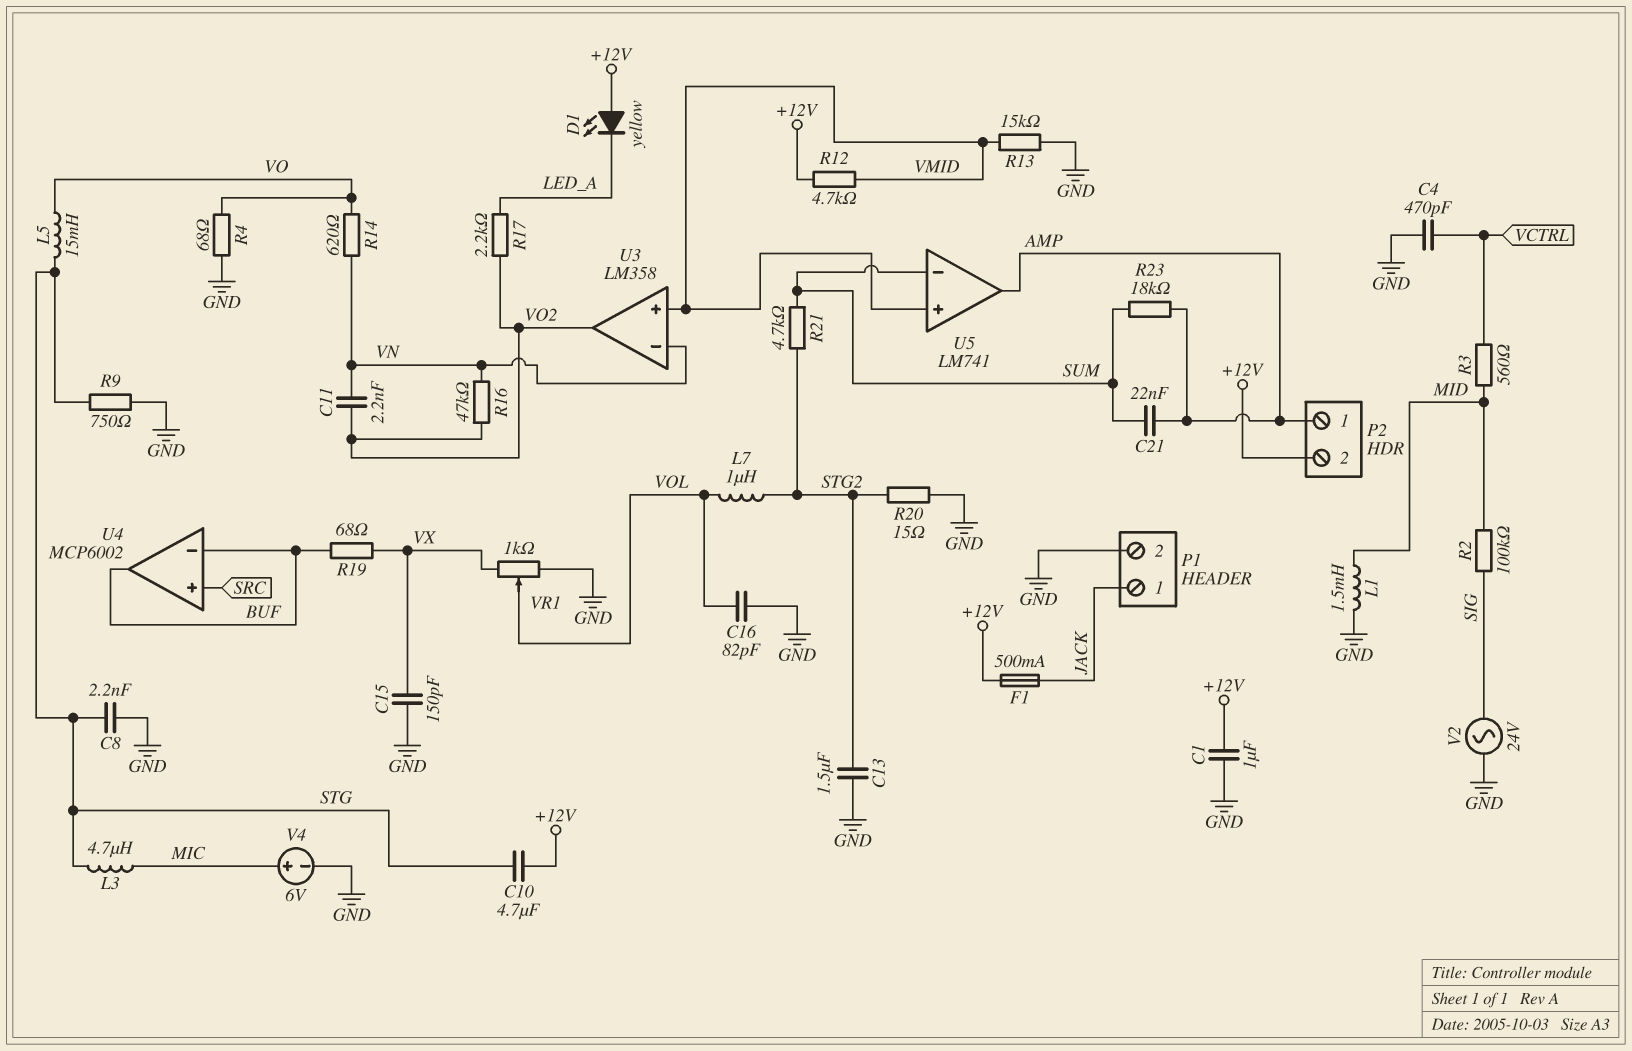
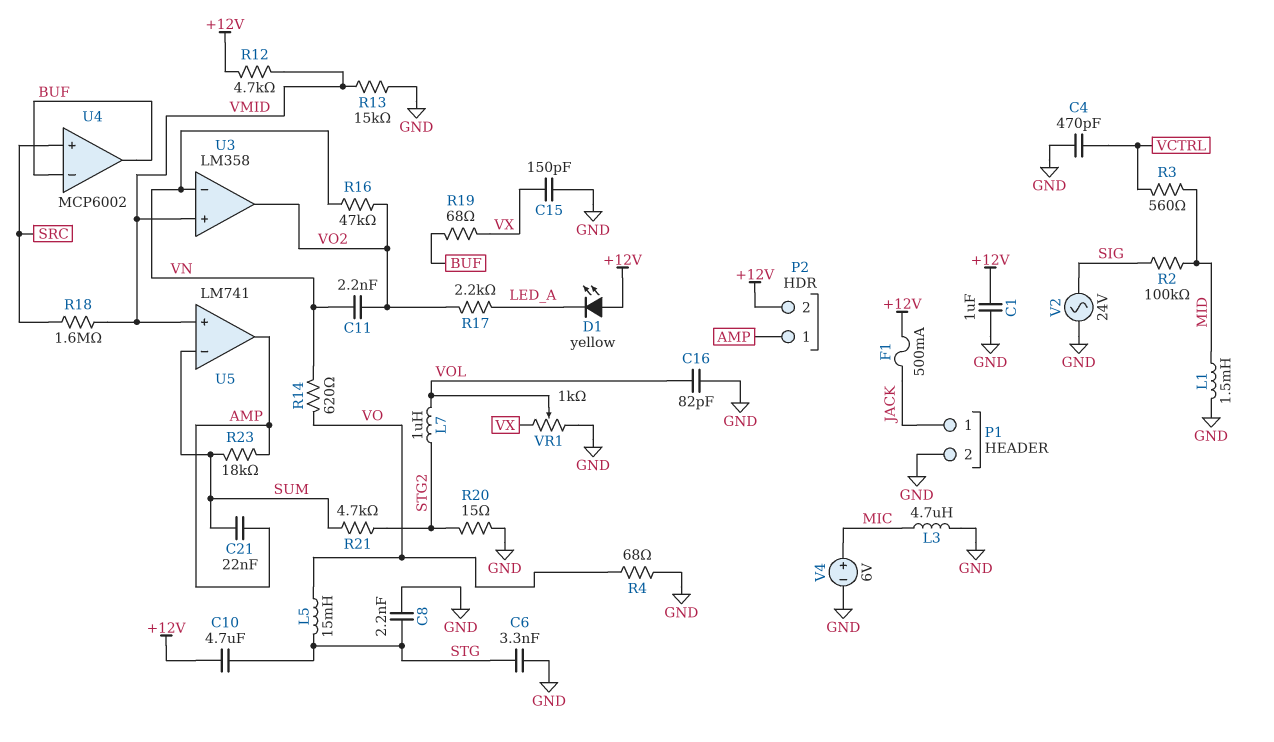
C6: none -> 3.3nF (GND, STG)
C13: 1.5uF (GND, STG2) -> none
L3: 4.7uH (MIC, STG) -> 4.7uH (GND, MIC)
R9: 750 (GND, STG) -> none
R18: none -> 1.6M (SRC, VMID)

